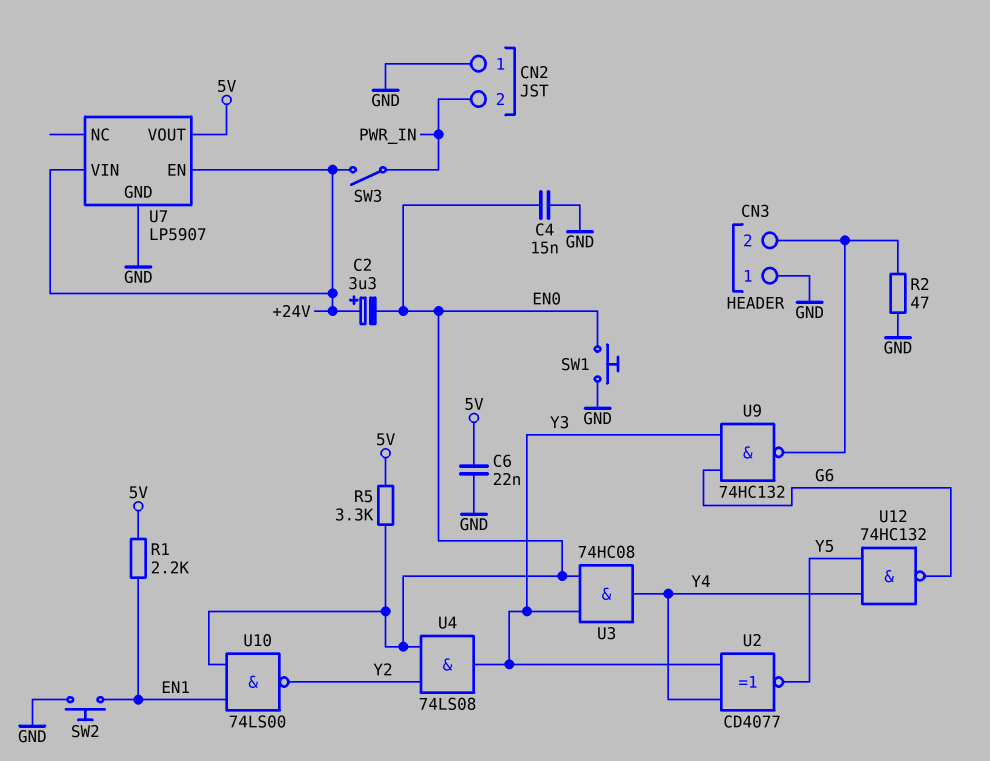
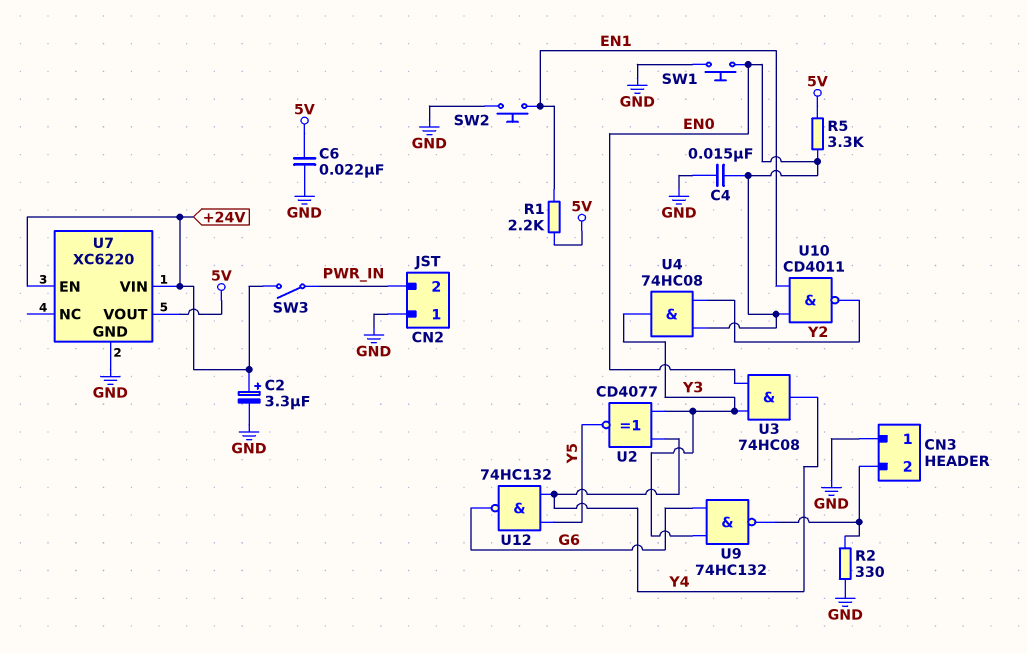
C2: 3.3uF (plus +24V, minus EN0) -> 3.3uF (plus +24V, minus GND)
R2: 47 (CN3/2, GND) -> 330 (CN3/2, GND)
U4: AND 74LS08 (in EN0, in Y2, out Y3) -> AND 74HC08 (in EN0, in Y2, out Y3)
U7: LP5907 -> XC6220
U10: NAND 74LS00 (in EN0, in EN1, out Y2) -> NAND CD4011 (in EN0, in EN1, out Y2)

